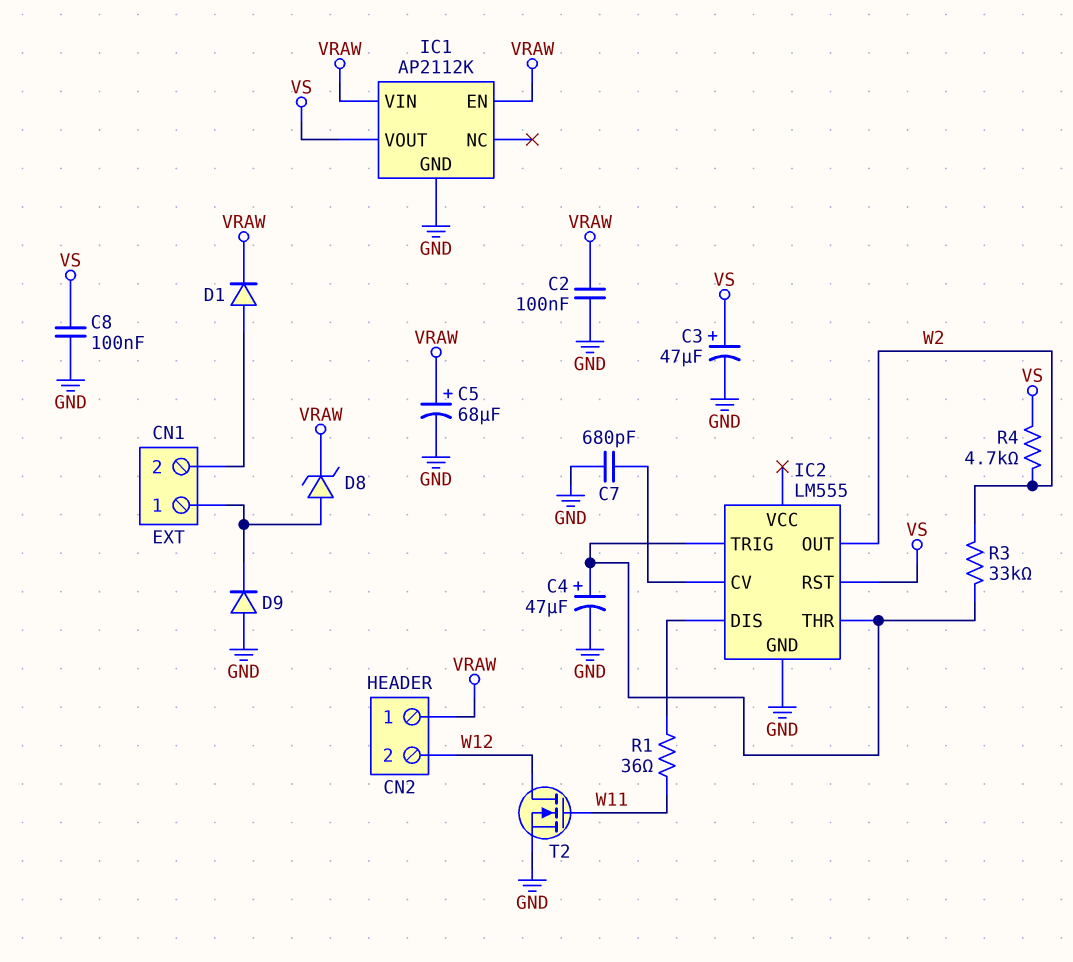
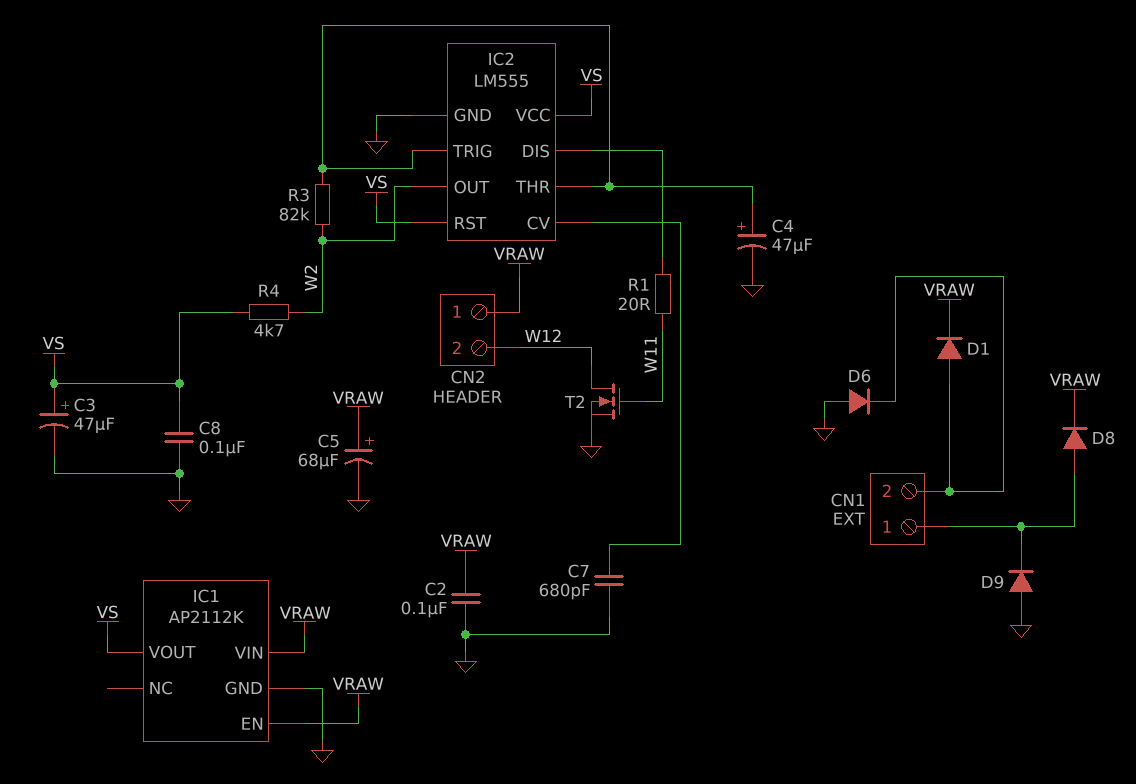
D6: none -> diode (A GND, K CN1/2)
D8: zener (A CN1/1, K VRAW) -> diode (A CN1/1, K VRAW)
IC2 pin VCC: none -> VS
R1: 36 (IC2/DIS, W11) -> 20 (IC2/DIS, W11)
R3: 33k (IC2/THR, W2) -> 82k (IC2/THR, W2)

